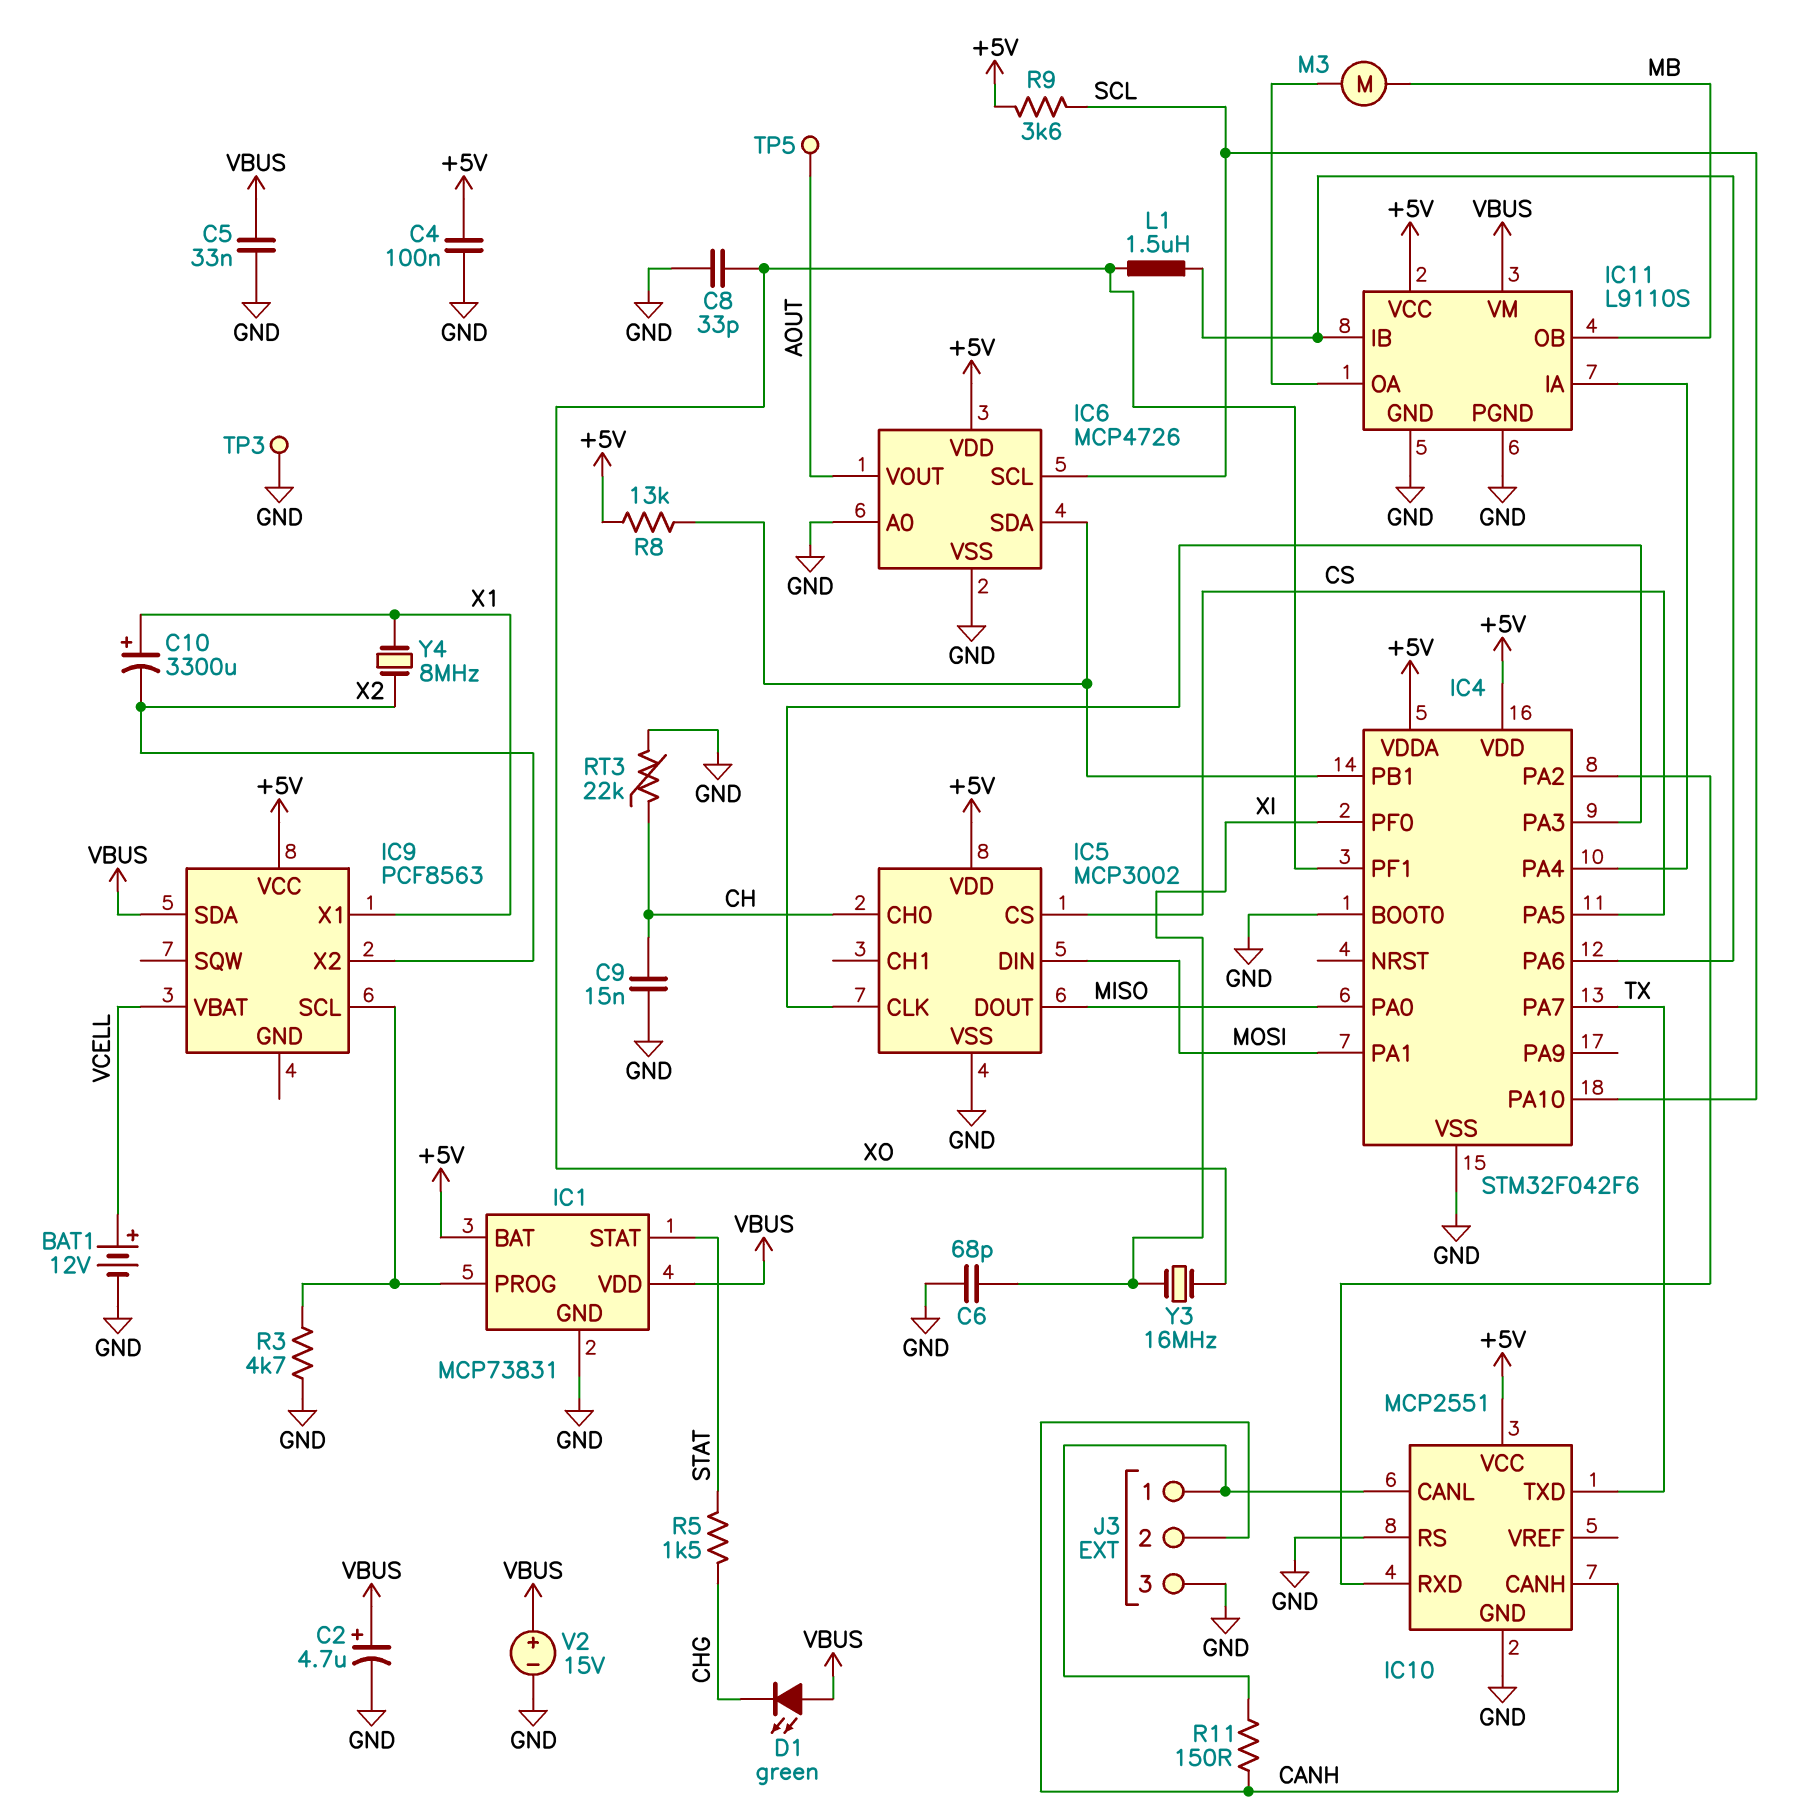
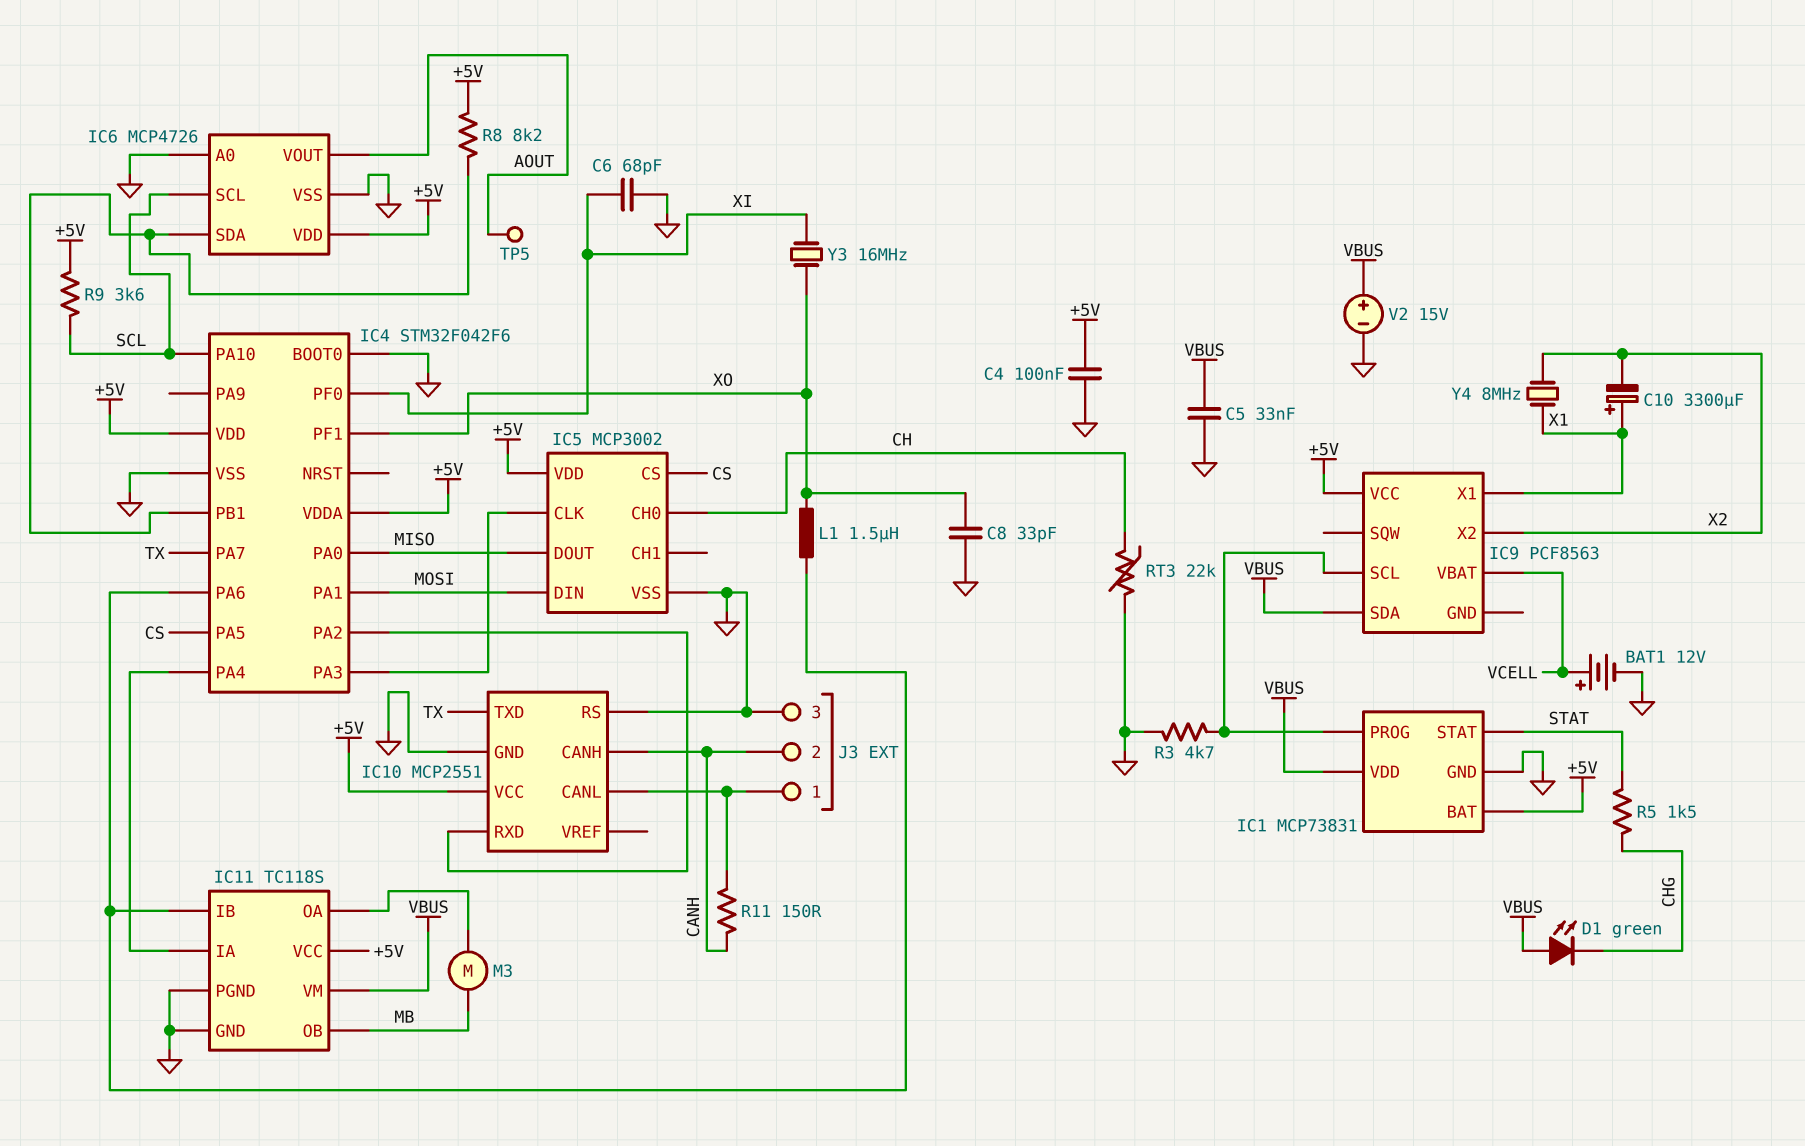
C2: 4.7uF (plus VBUS, minus GND) -> none
C9: 15nF (CH, GND) -> none
IC11: L9110S -> TC118S
R8: 13k (+5V, IC4/PB1) -> 8.2k (+5V, IC4/PB1)
TP3: test point (GND) -> none

